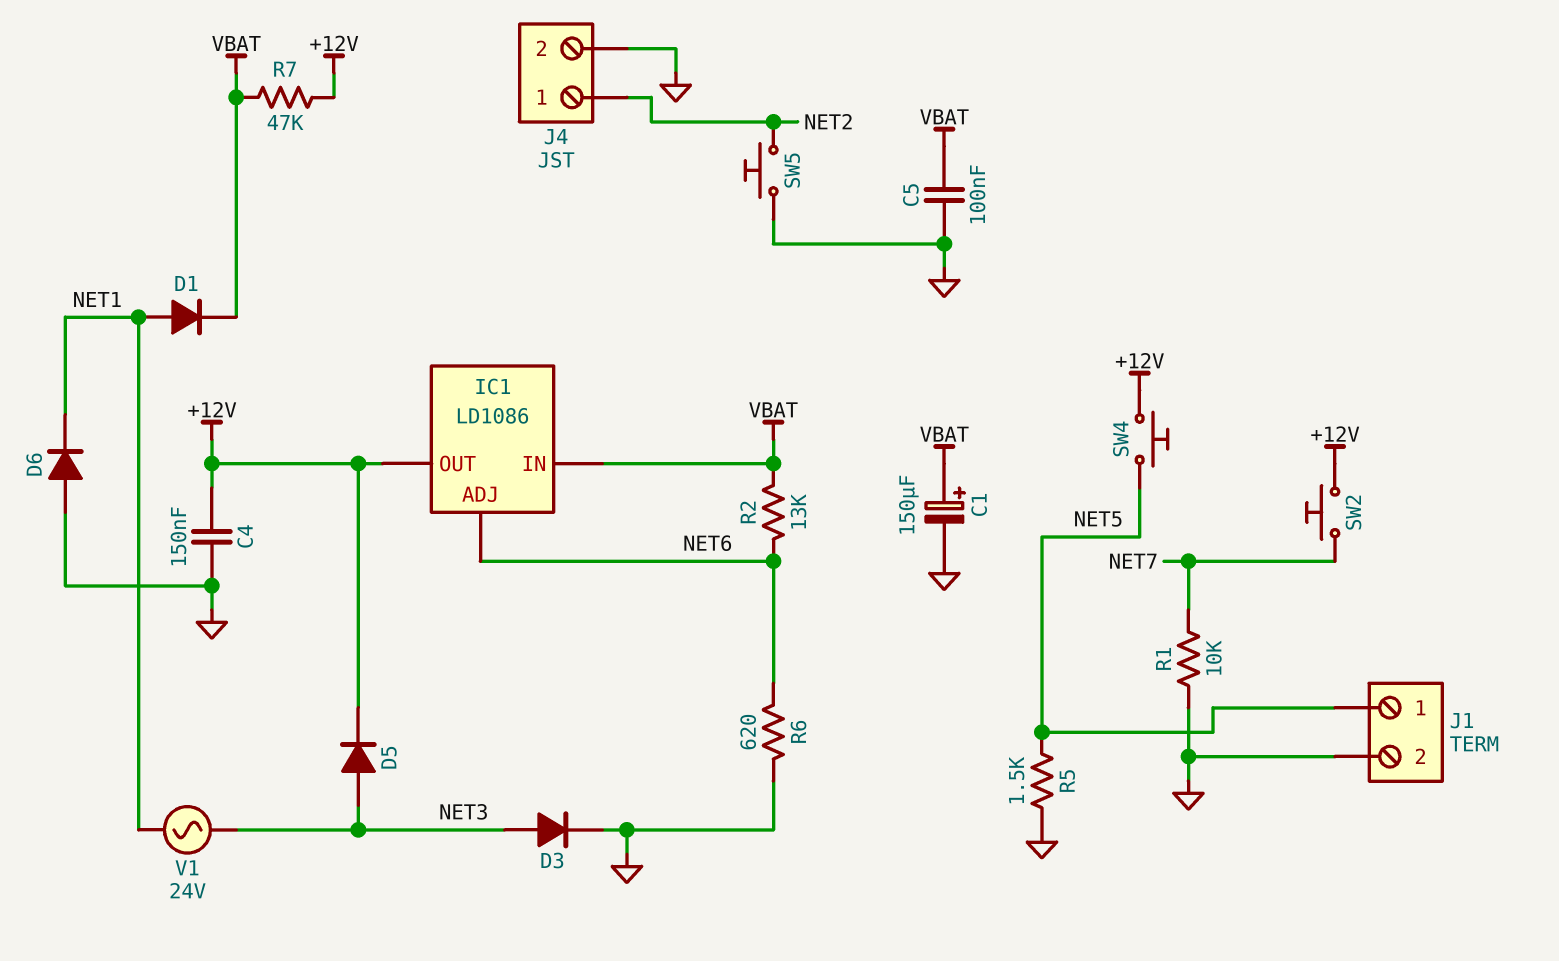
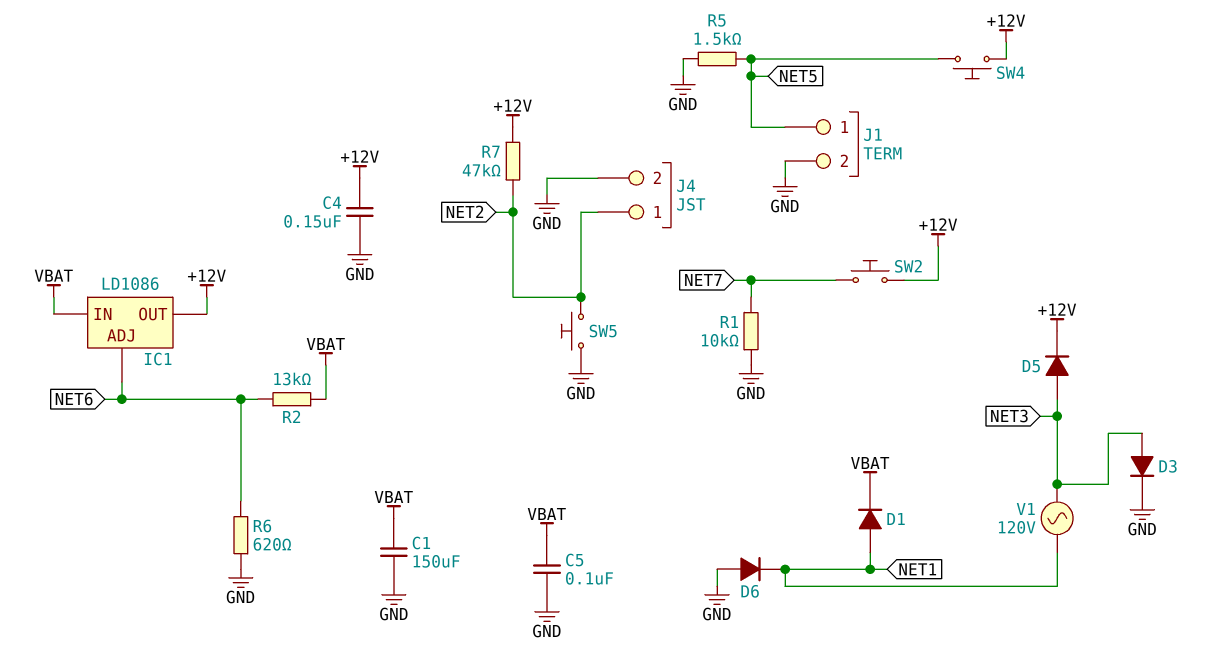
C1: 150uF (plus VBAT, minus GND) -> 150uF (GND, VBAT)
R7: 47k (+12V, VBAT) -> 47k (+12V, NET2)
V1: AC 24V (NET1, NET3) -> AC 120V (NET1, NET3)

